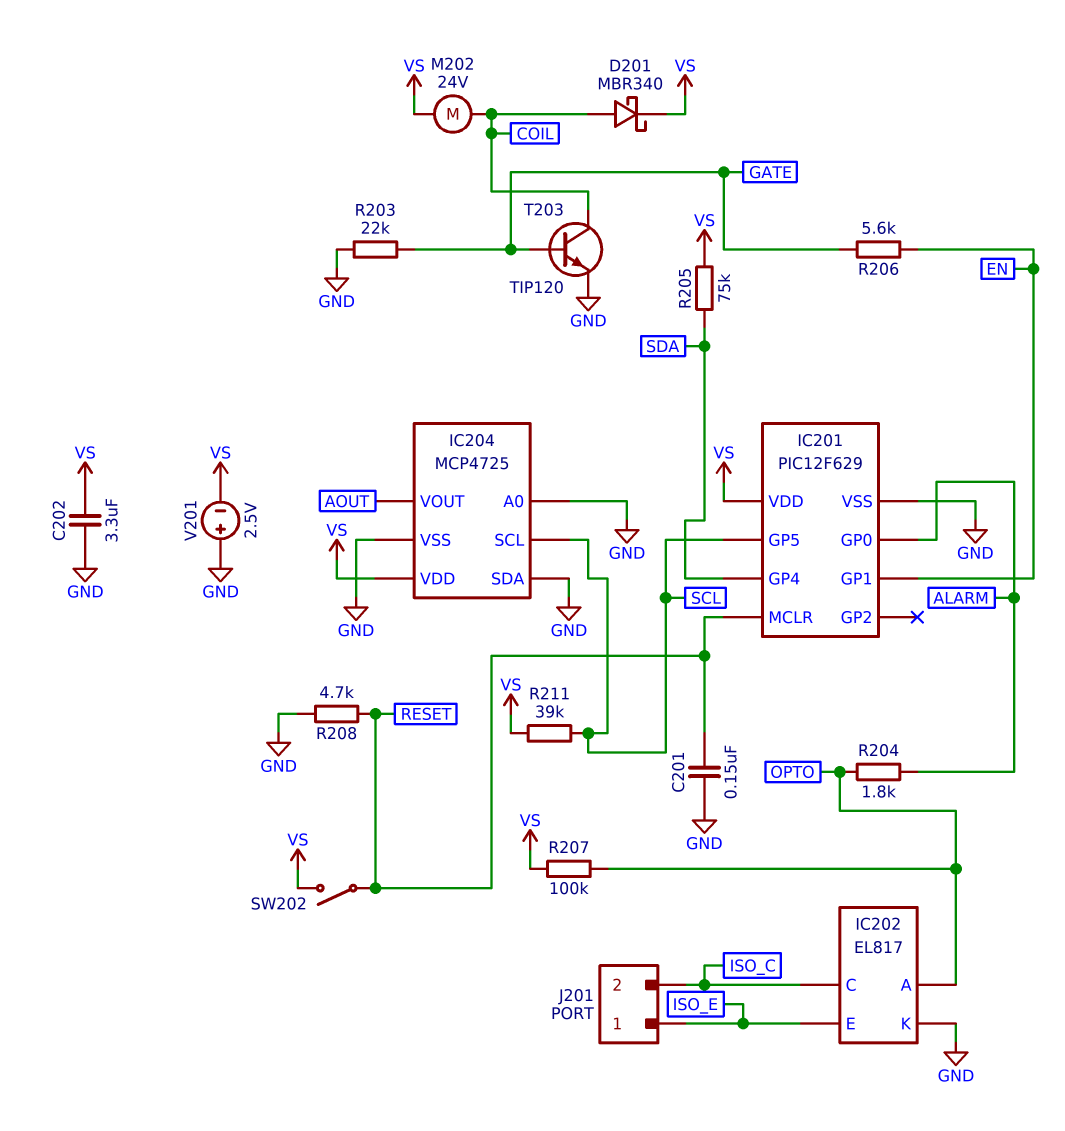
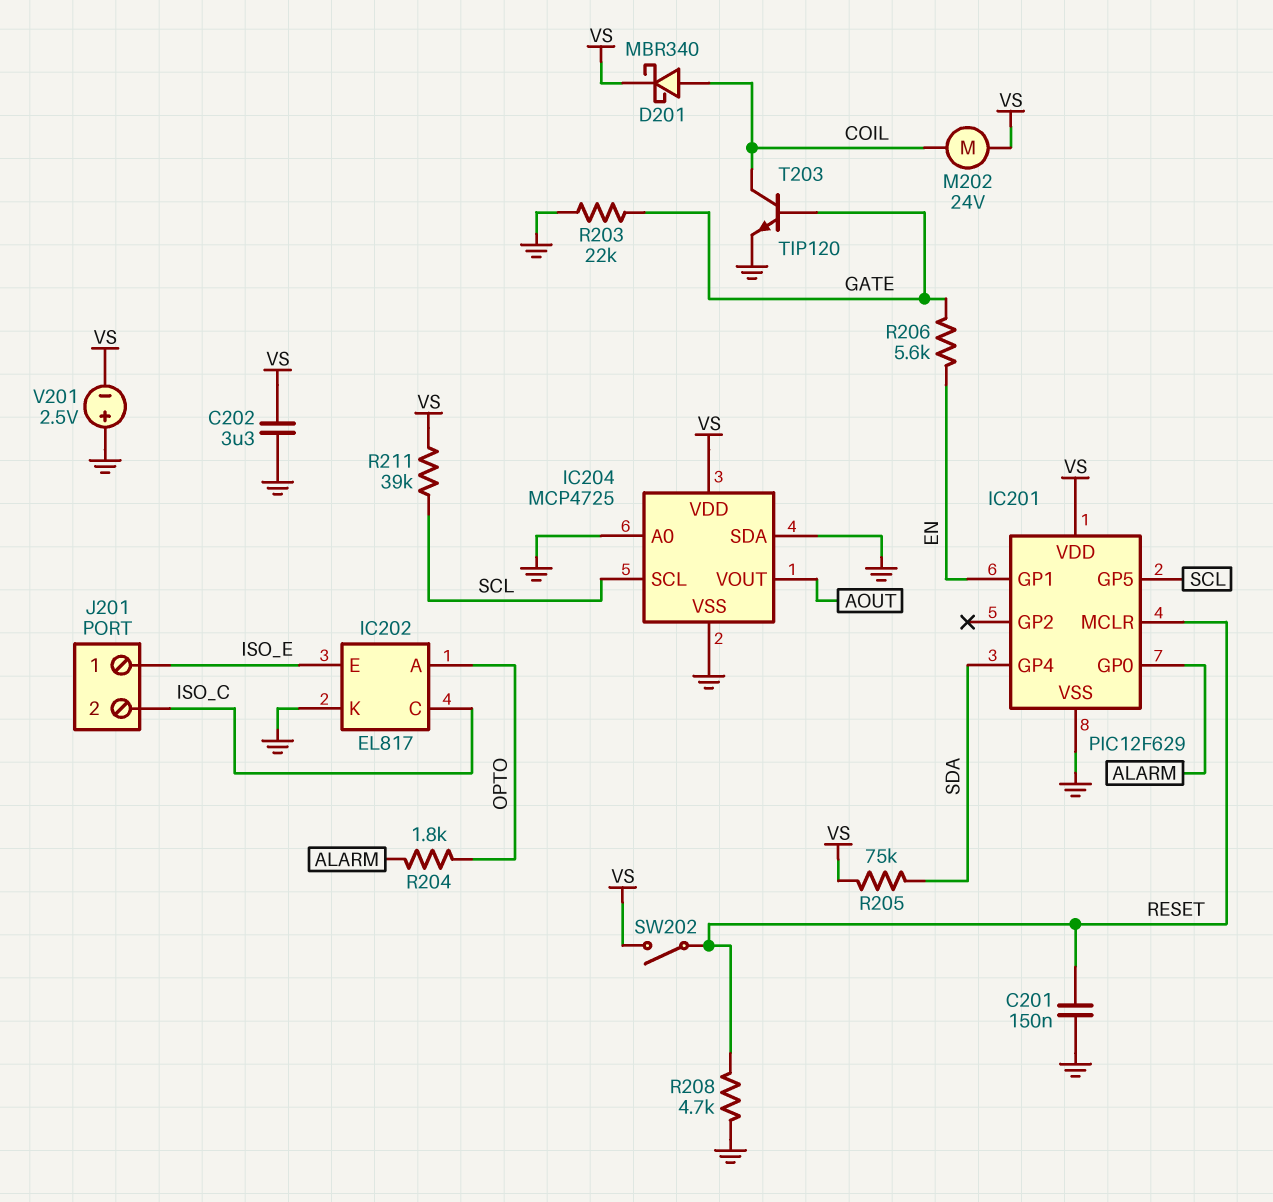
R207: 100k (OPTO, VS) -> none

